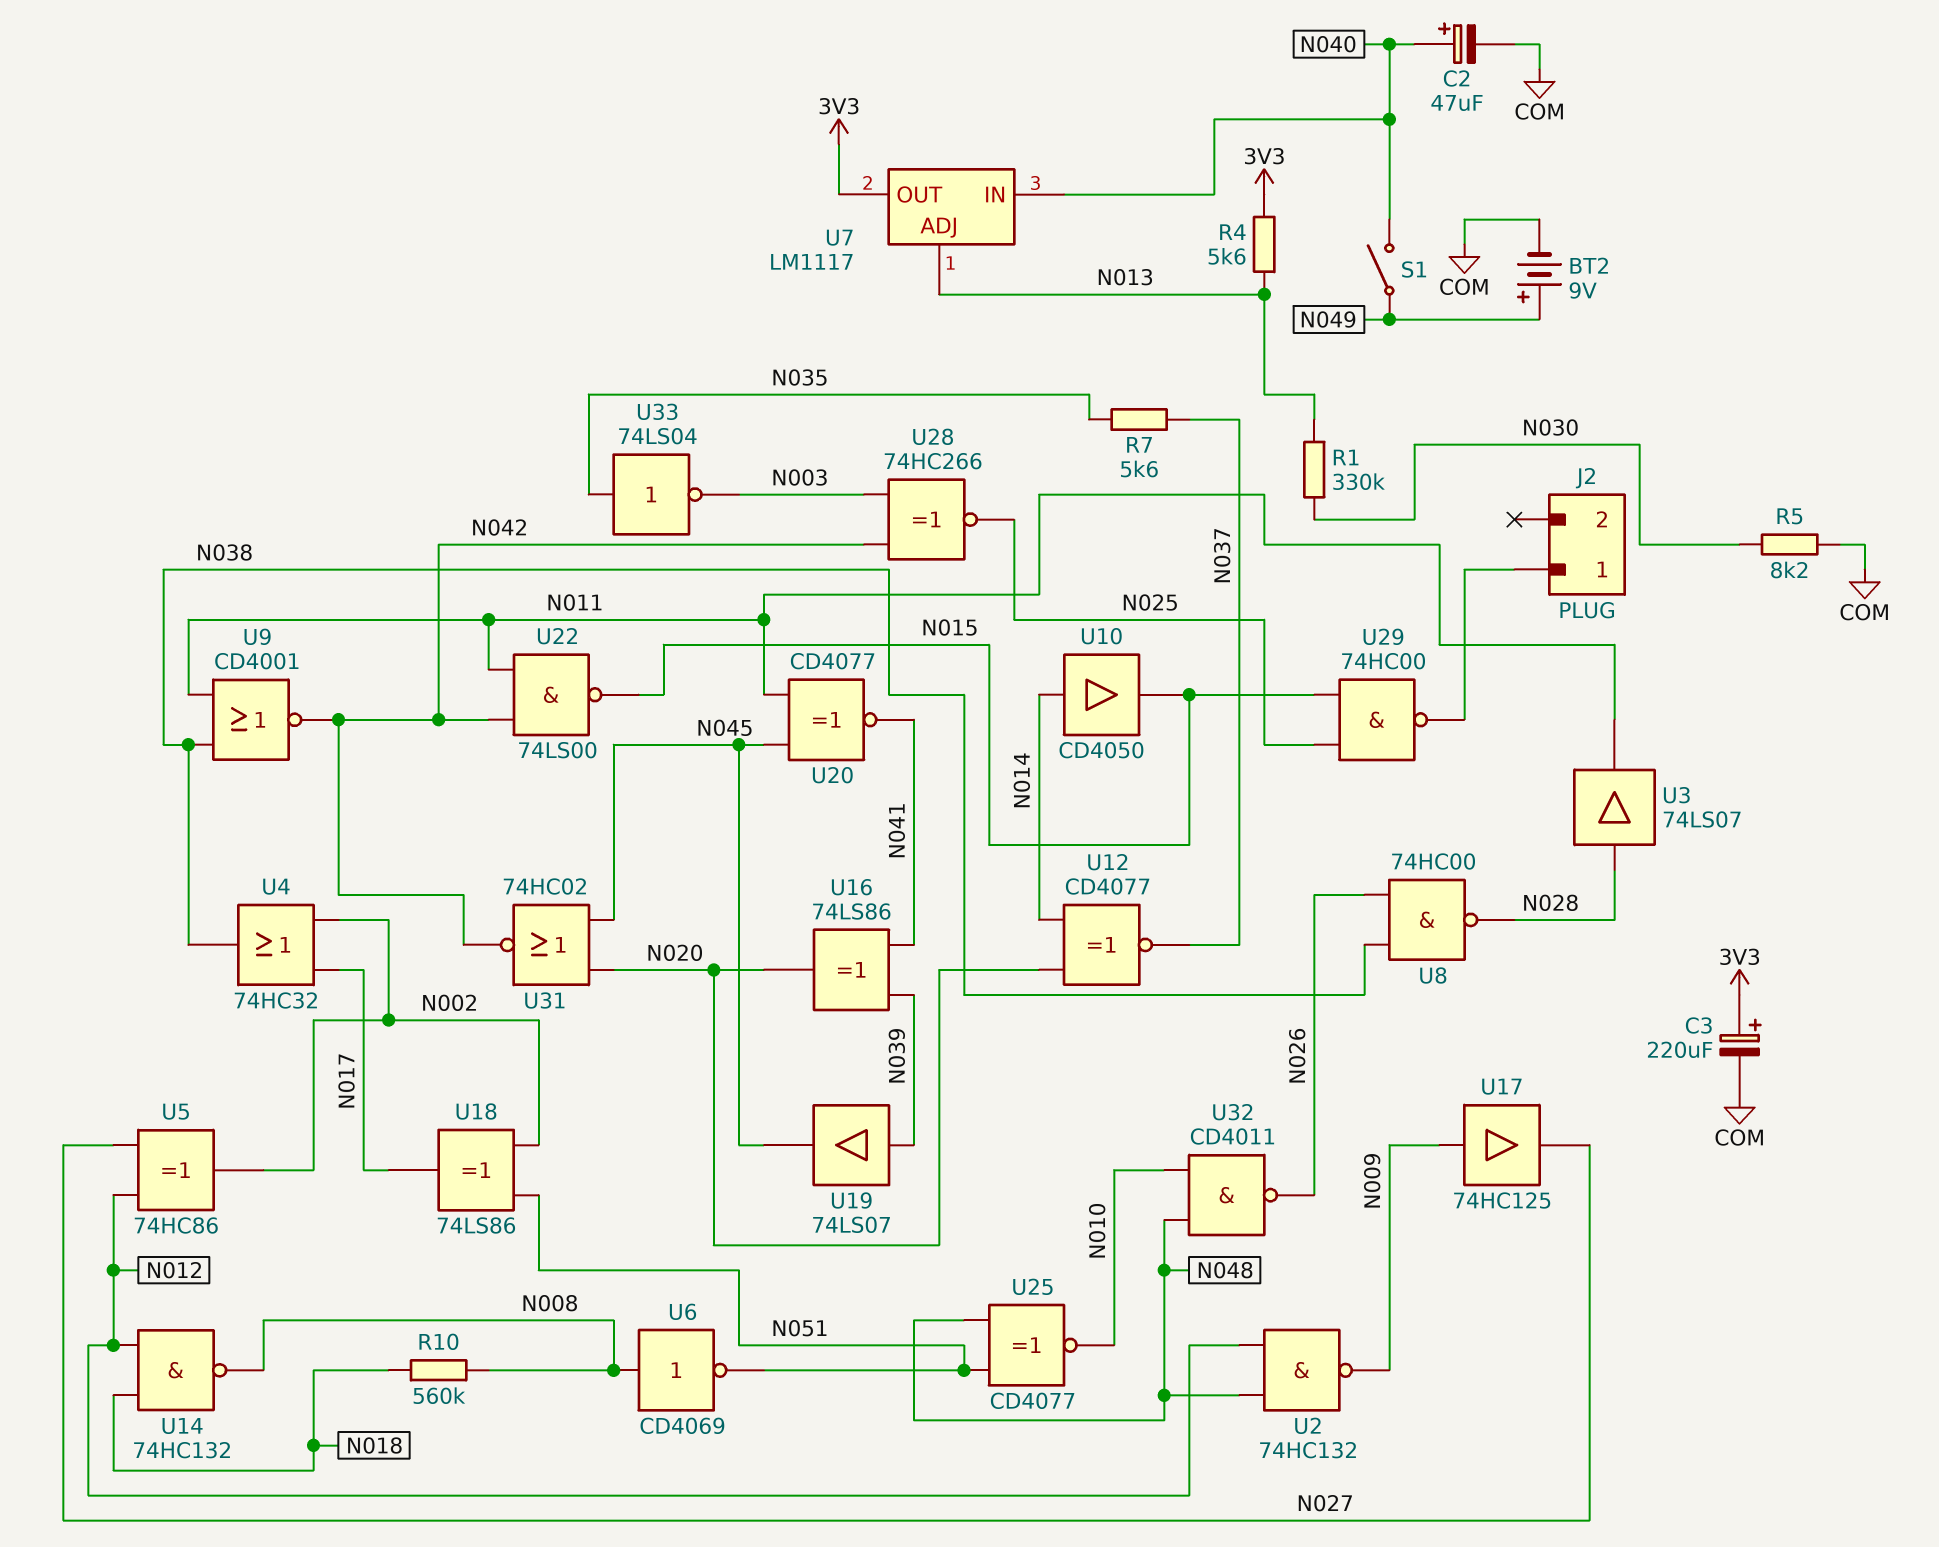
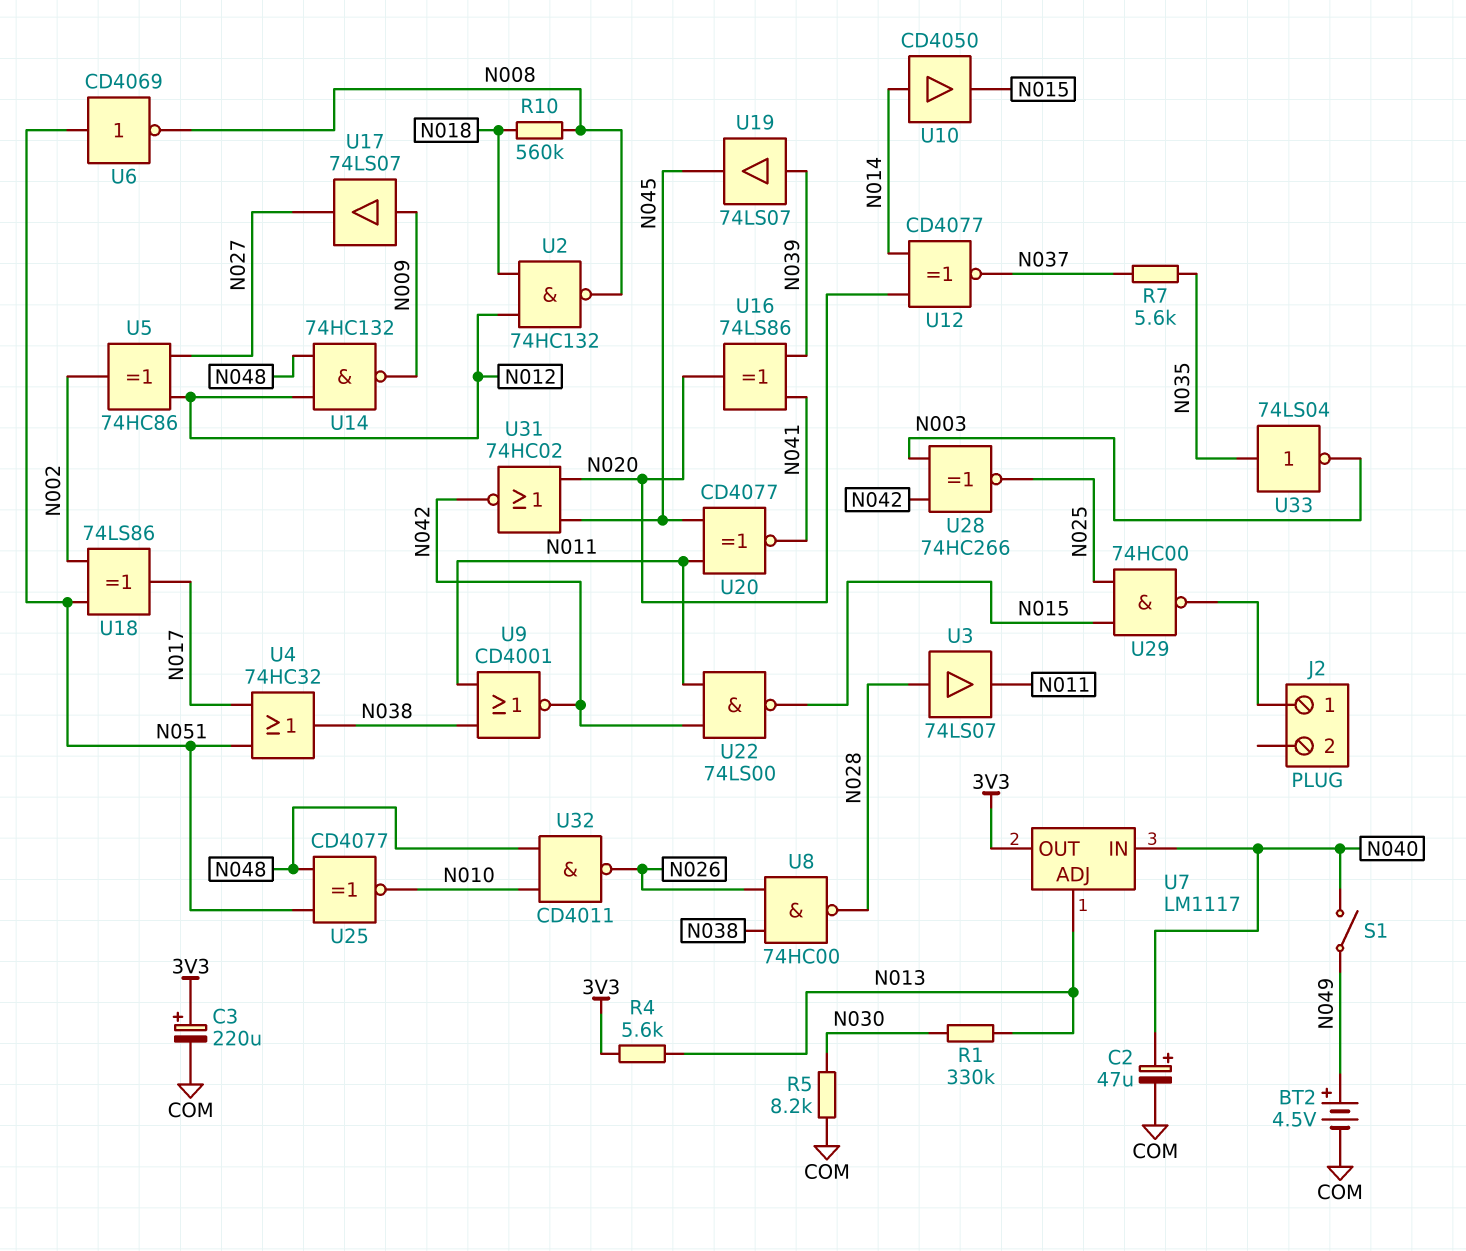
BT2: 9V (plus N049, minus COM) -> 4.5V (plus N049, minus COM)
U2: NAND 74HC132 (in N012, in N048, out N009) -> NAND 74HC132 (in N012, in N018, out N008)
U4: OR 74HC32 (in N002, in N017, out N038) -> OR 74HC32 (in N017, in N051, out N038)
U6: NOT CD4069 (in N008, out N051) -> NOT CD4069 (in N051, out N008)
U14: NAND 74HC132 (in N012, in N018, out N008) -> NAND 74HC132 (in N012, in N048, out N009)
U17: buffer 74HC125 (in N009, out N027) -> buffer 74LS07 (in N009, out N027)

